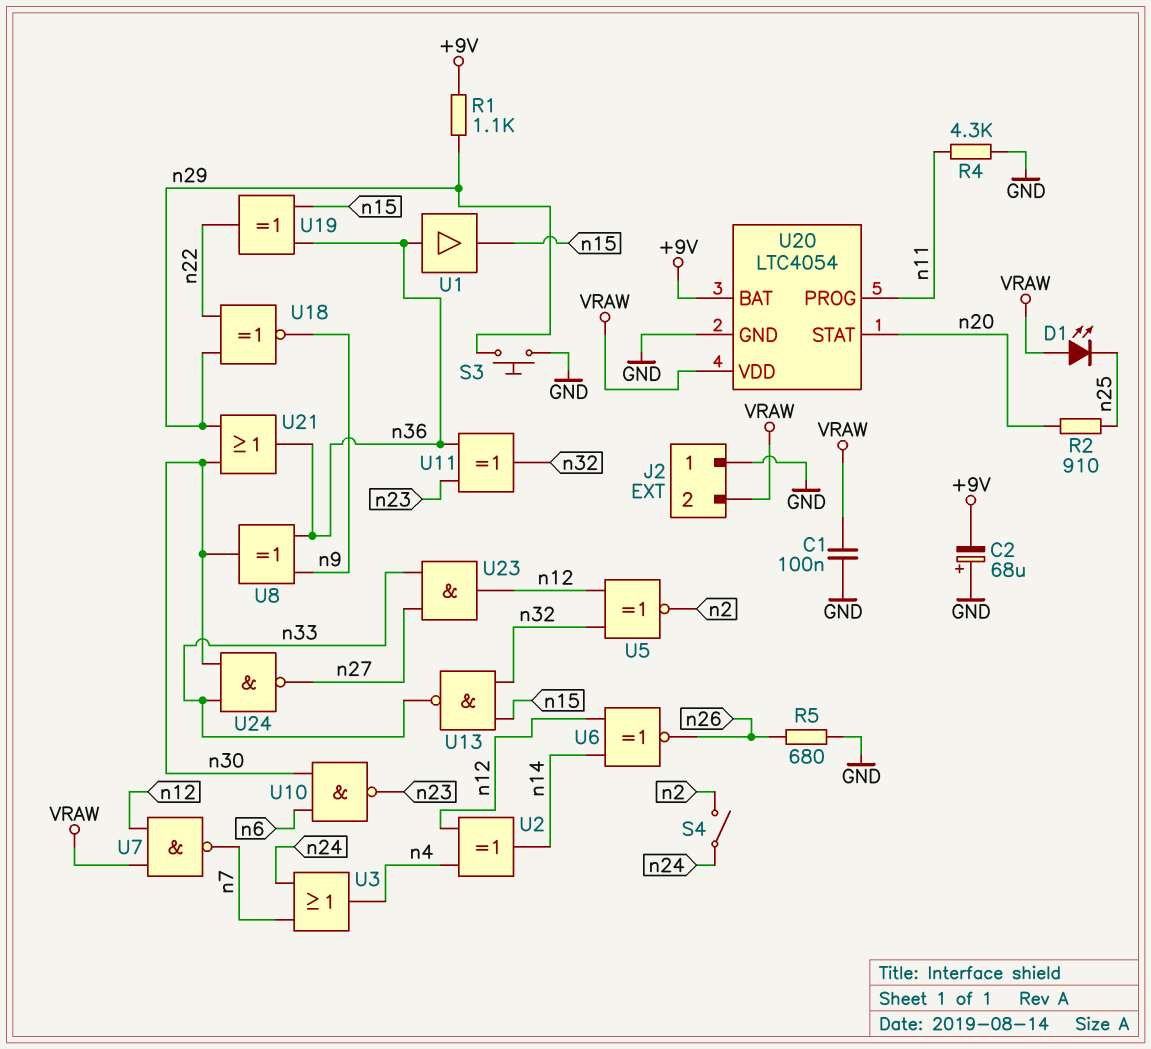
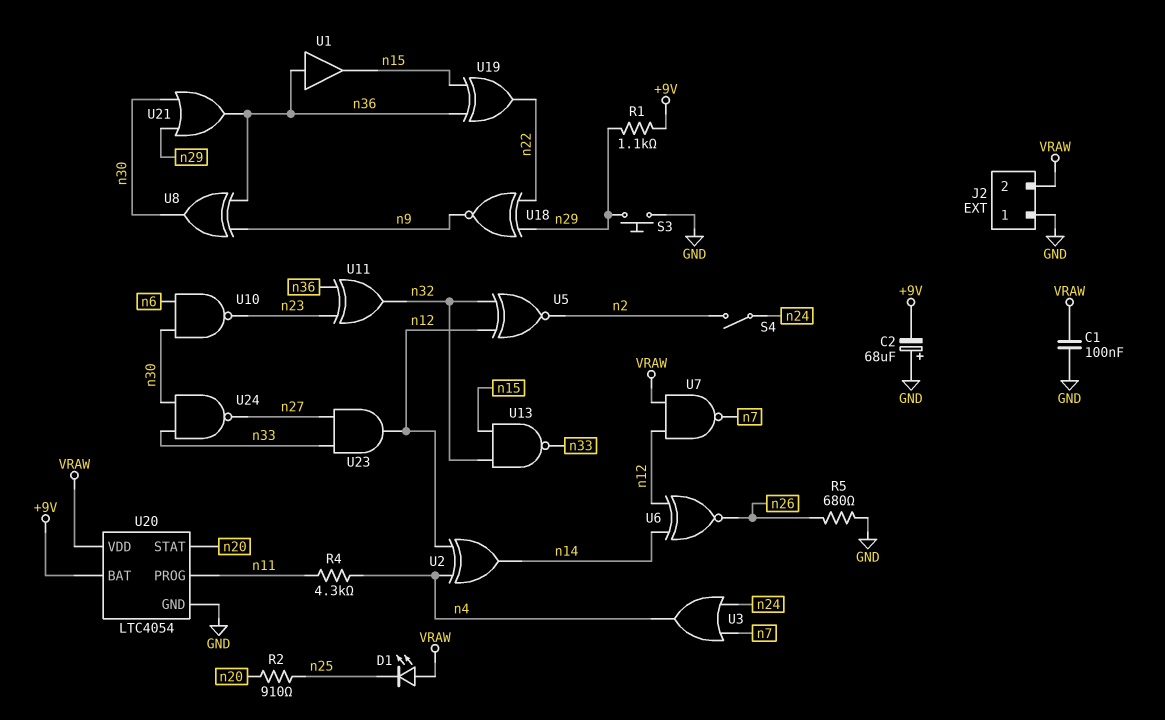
R4: 4.3k (GND, n11) -> 4.3k (n4, n11)

